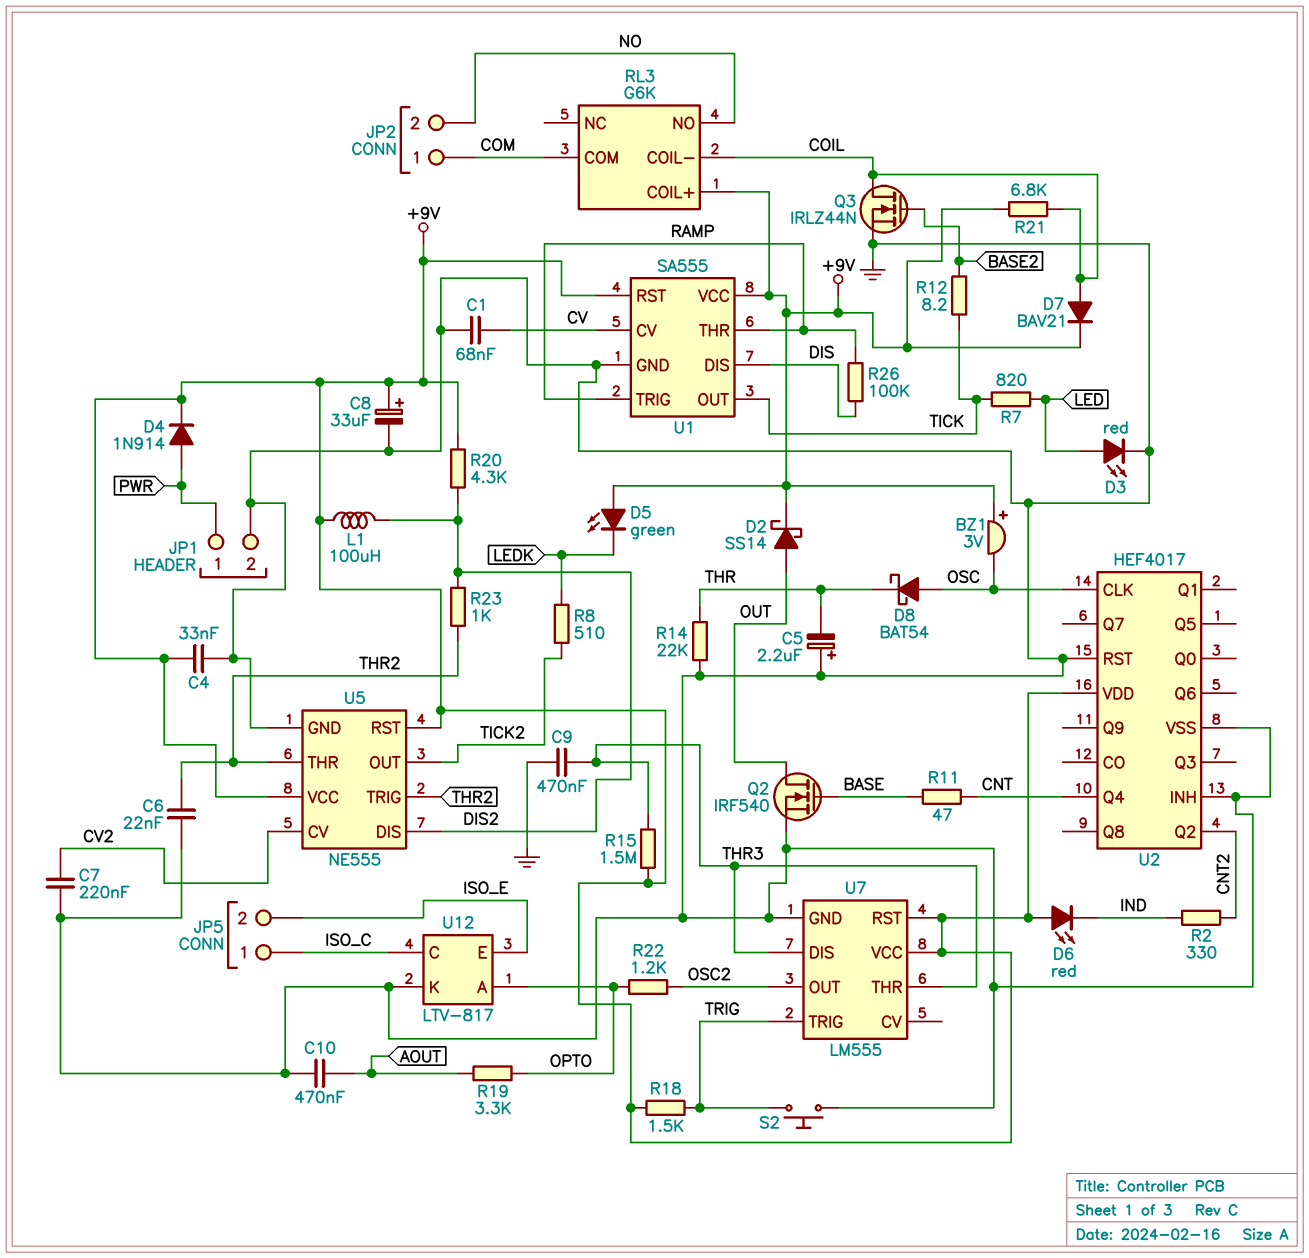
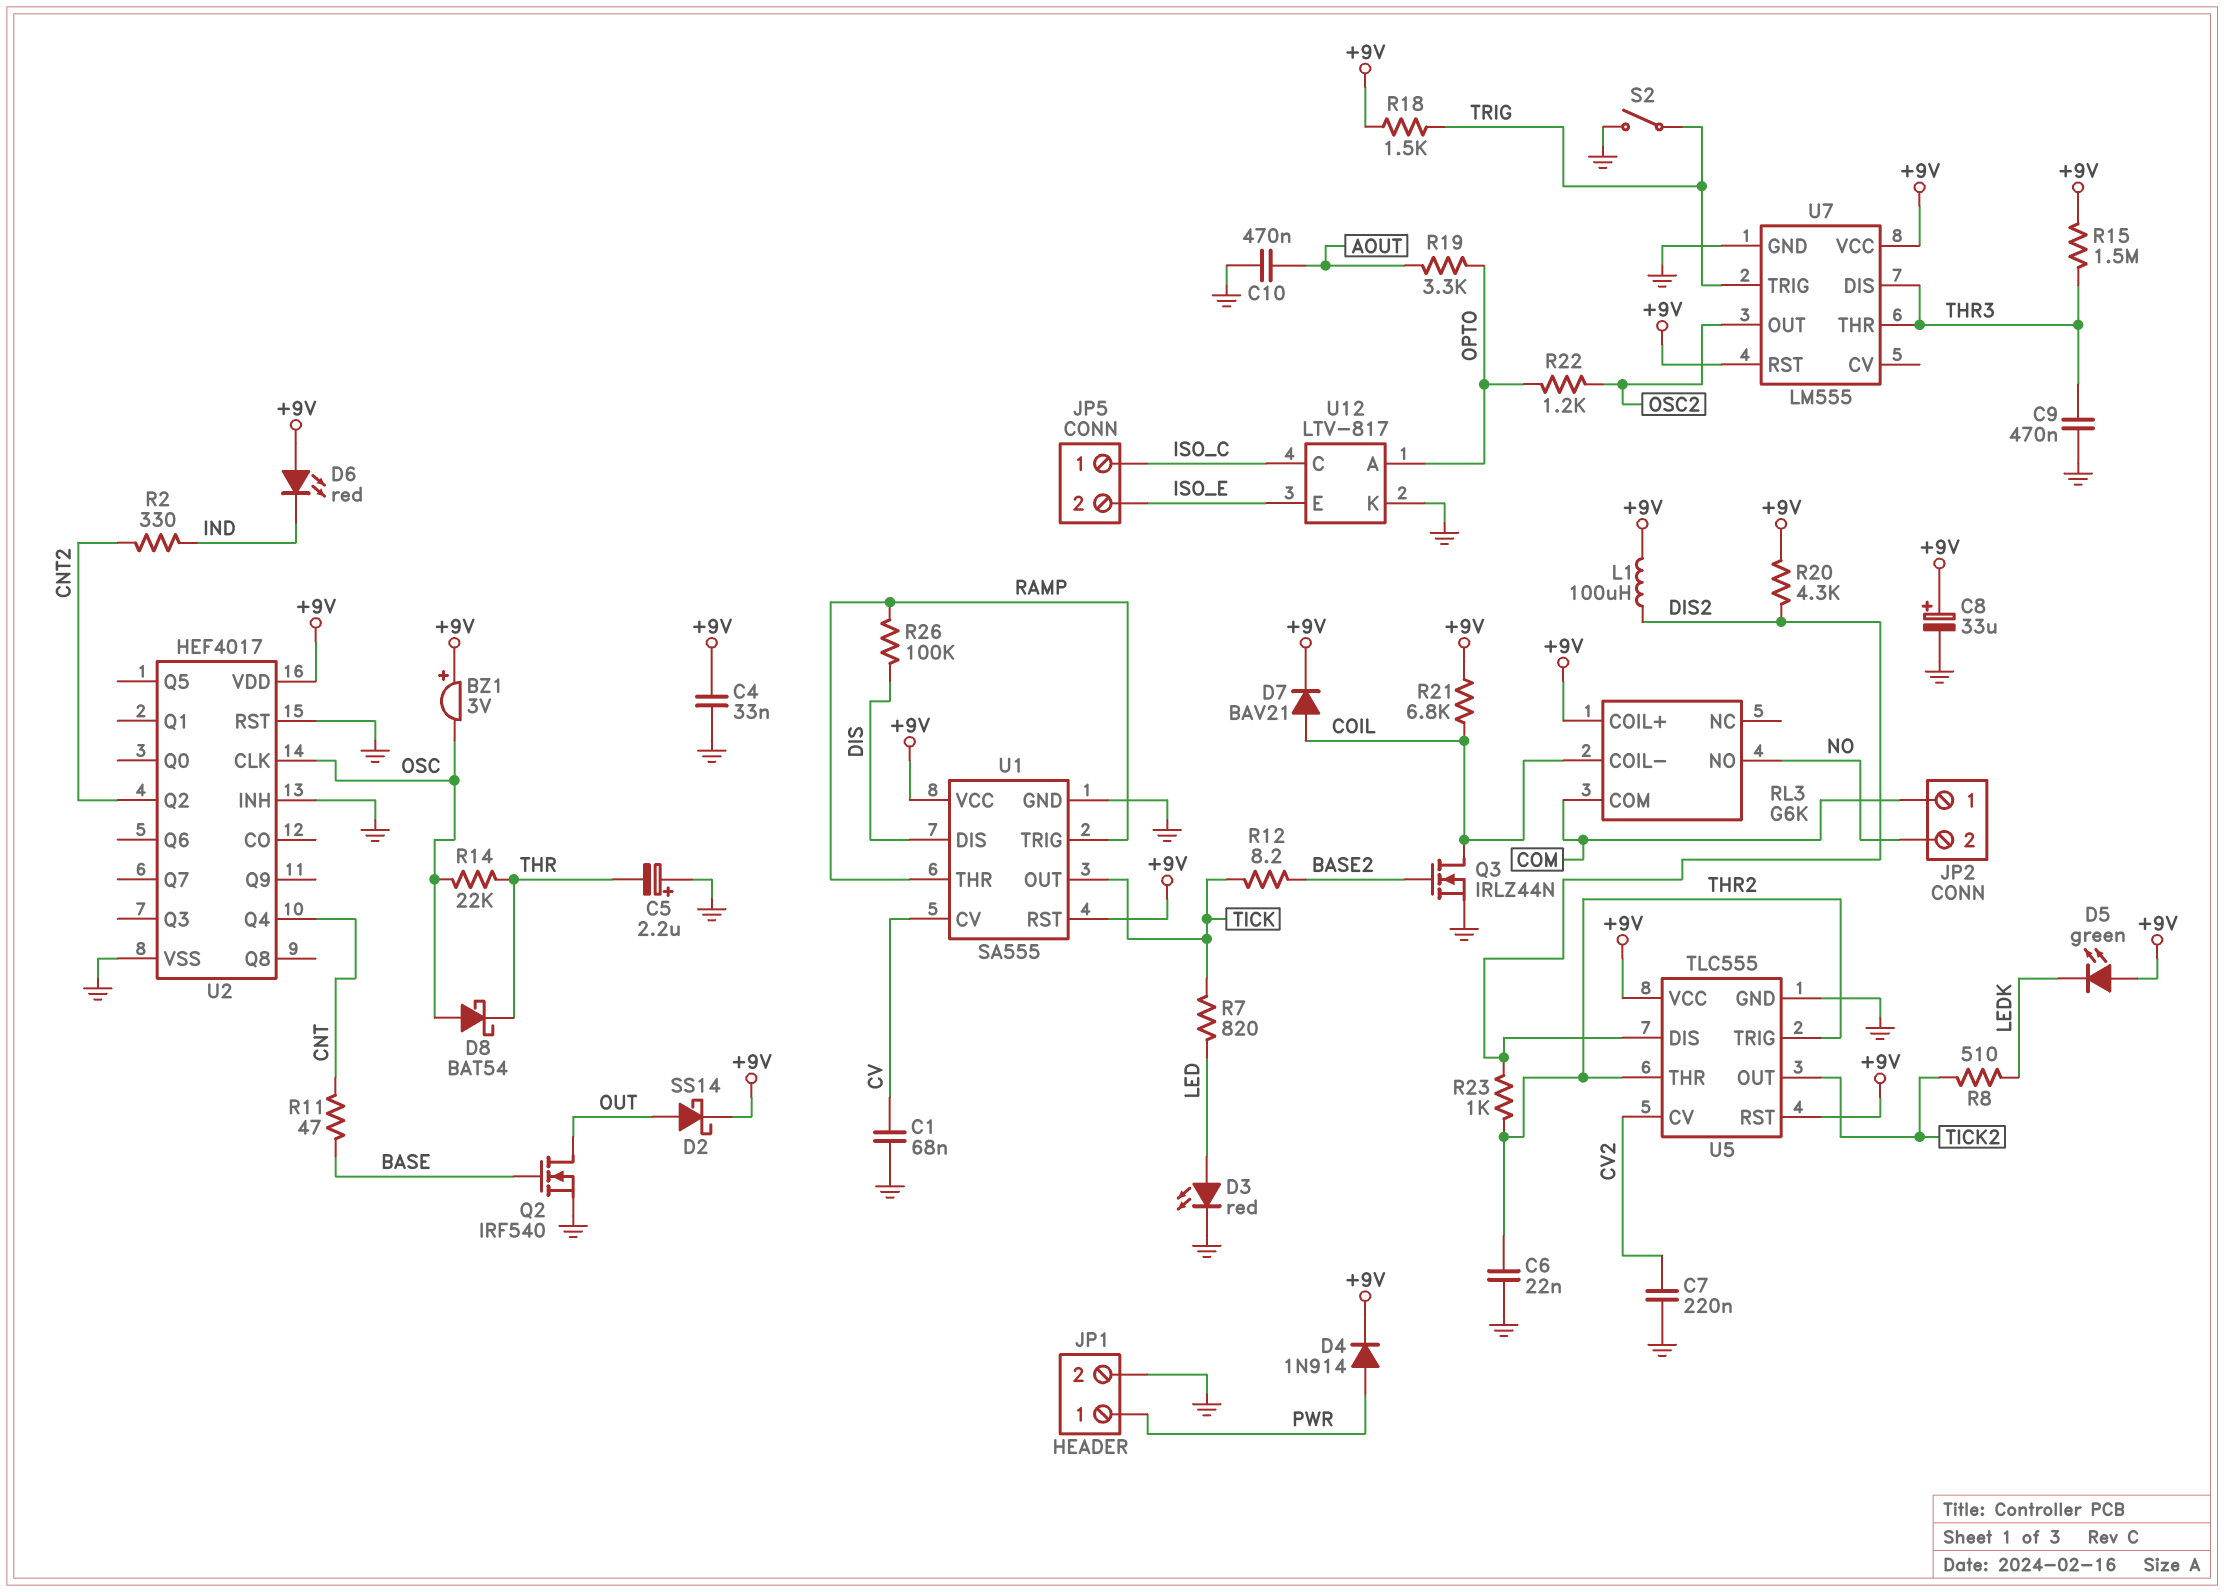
R14: 22k (GND, THR) -> 22k (OSC, THR)
S2: button (GND, TRIG) -> switch (GND, TRIG)
U5: NE555 -> TLC555

